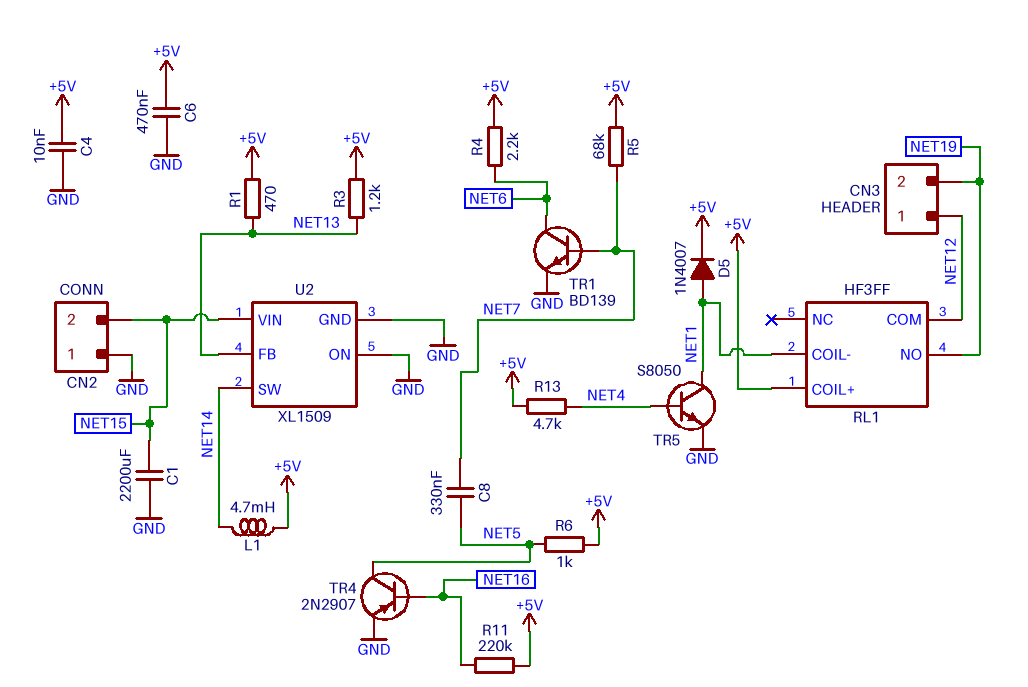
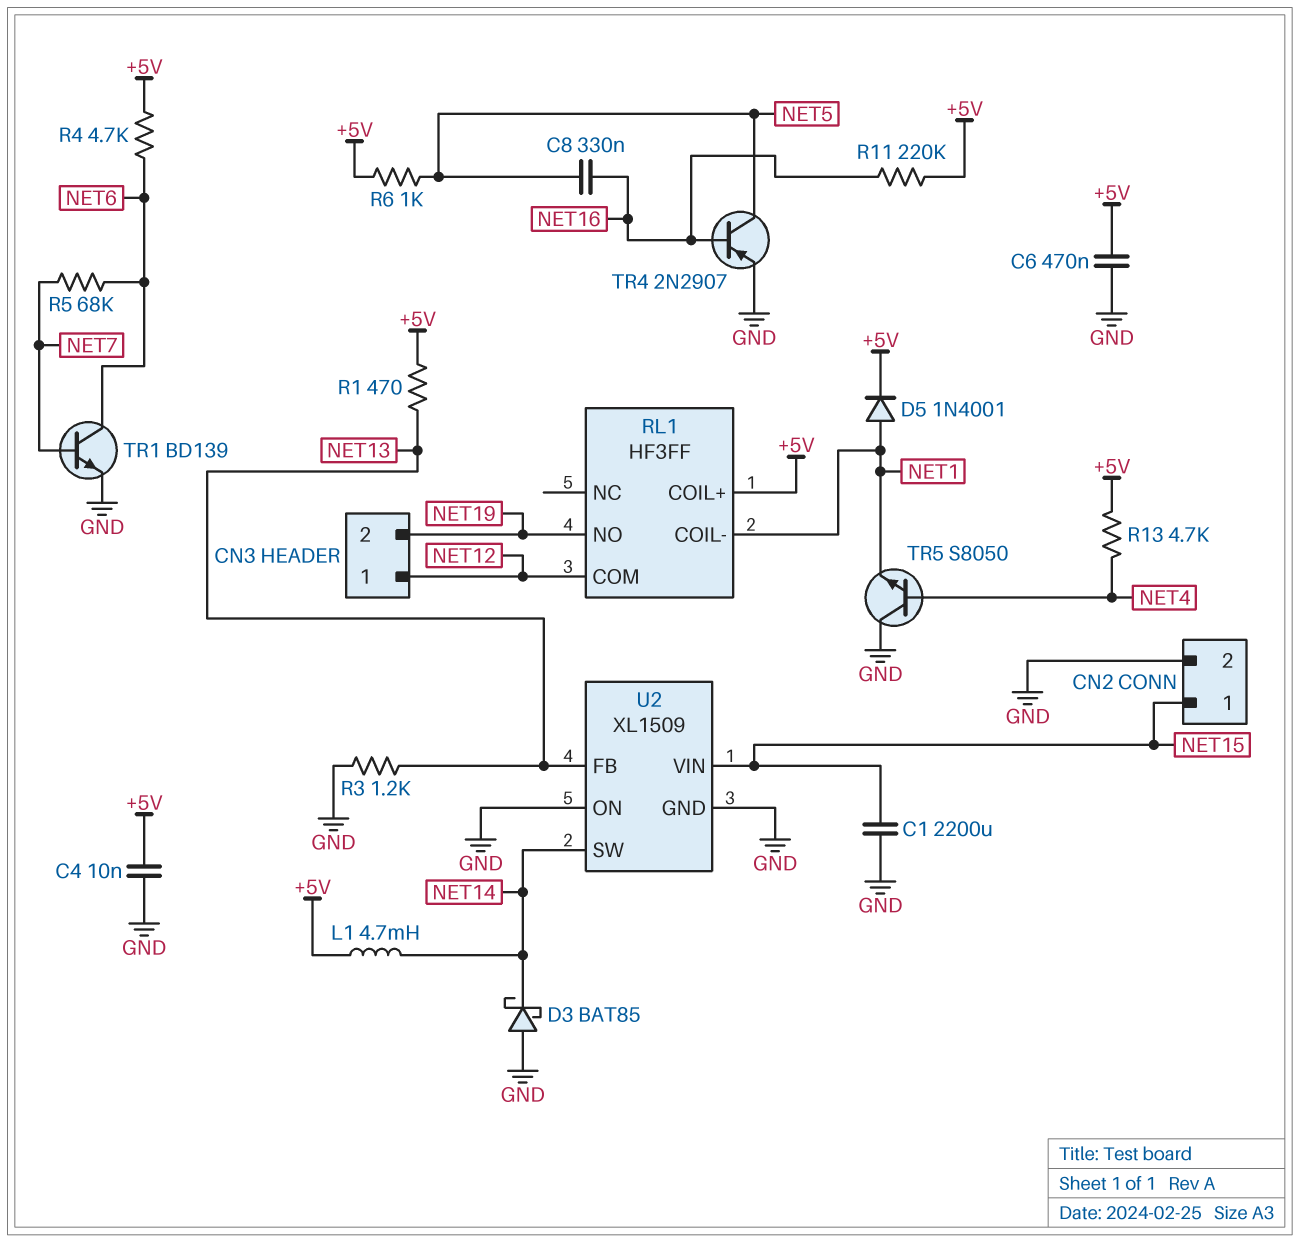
C8: 330nF (NET5, NET7) -> 330nF (NET5, NET16)
CN2 pin 1: GND -> NET15
CN2 pin 2: NET15 -> GND
D3: none -> schottky BAT85 (A GND, K NET14)
D5: diode 1N4007 (A NET1, K +5V) -> diode 1N4001 (A NET1, K +5V)
R3: 1.2k (+5V, NET13) -> 1.2k (GND, NET13)
R4: 2.2k (+5V, NET6) -> 4.7k (+5V, NET6)
R5: 68k (+5V, NET7) -> 68k (NET6, NET7)
TR5: NPN S8050 (B NET4, C NET1, E GND) -> NPN S8050 (B NET4, C GND, E NET1)

